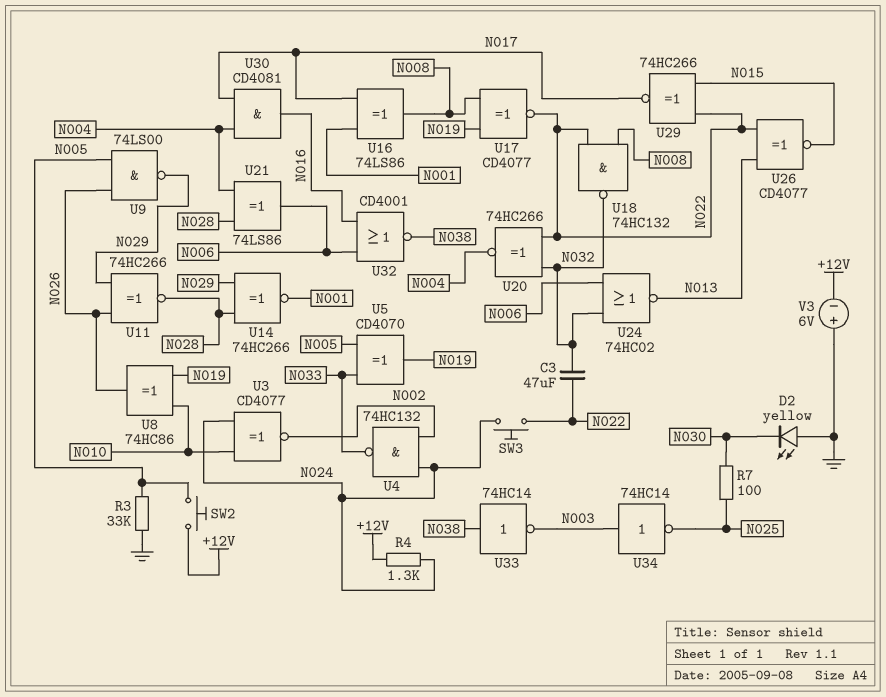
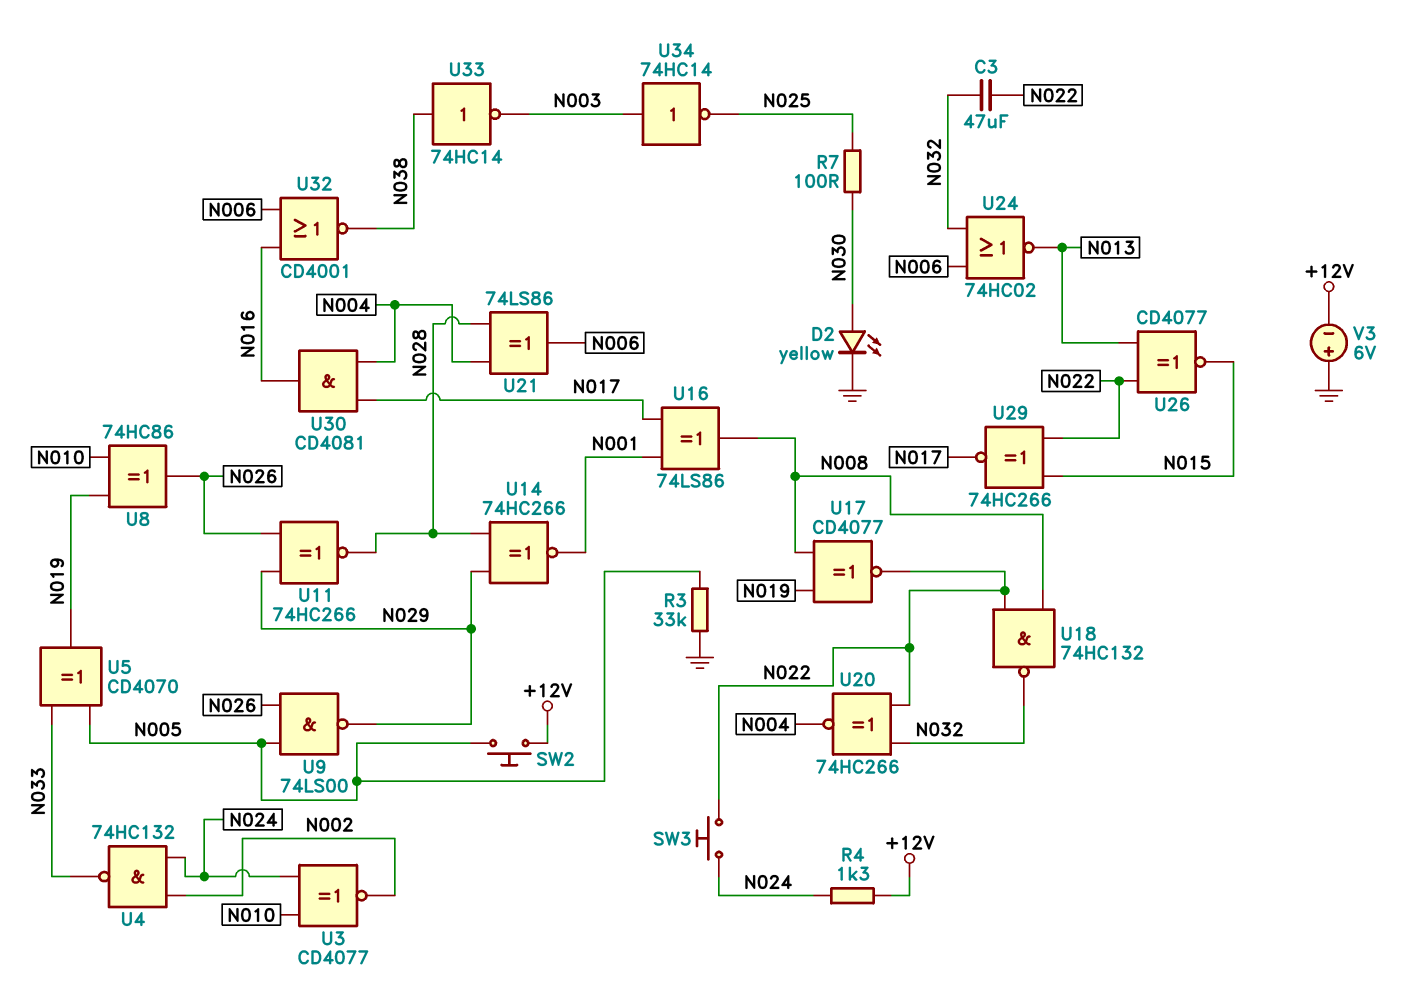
D2: LED yellow (A GND, K N030) -> LED yellow (A N030, K GND)

